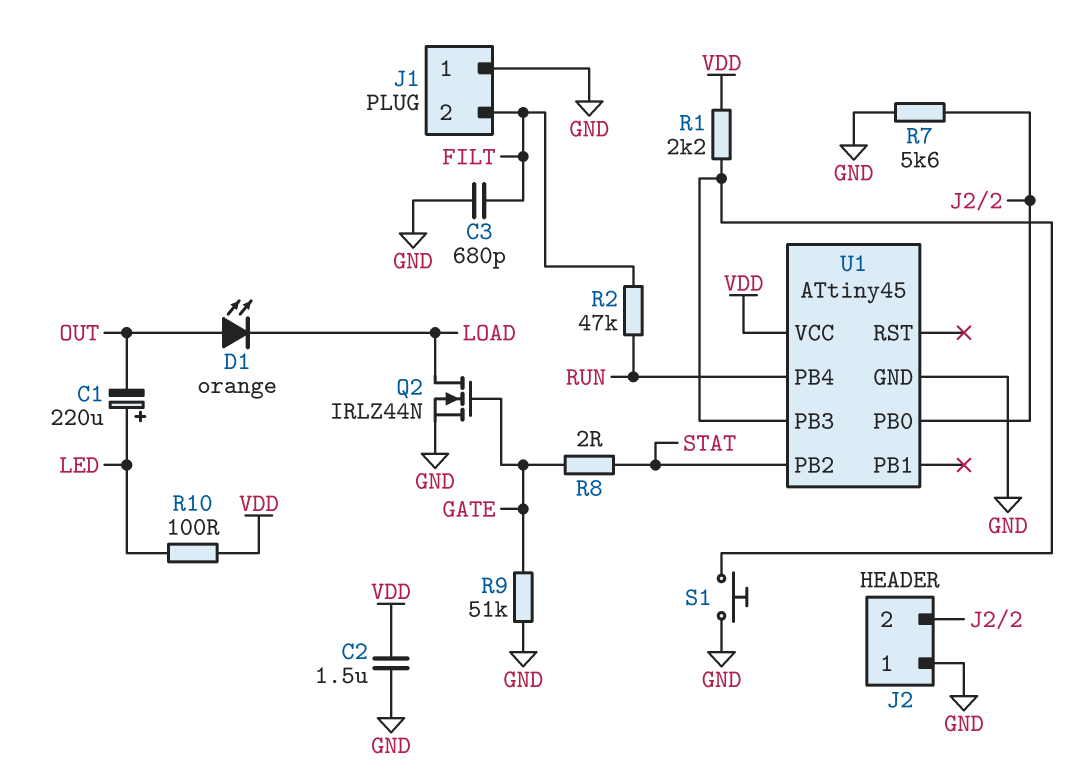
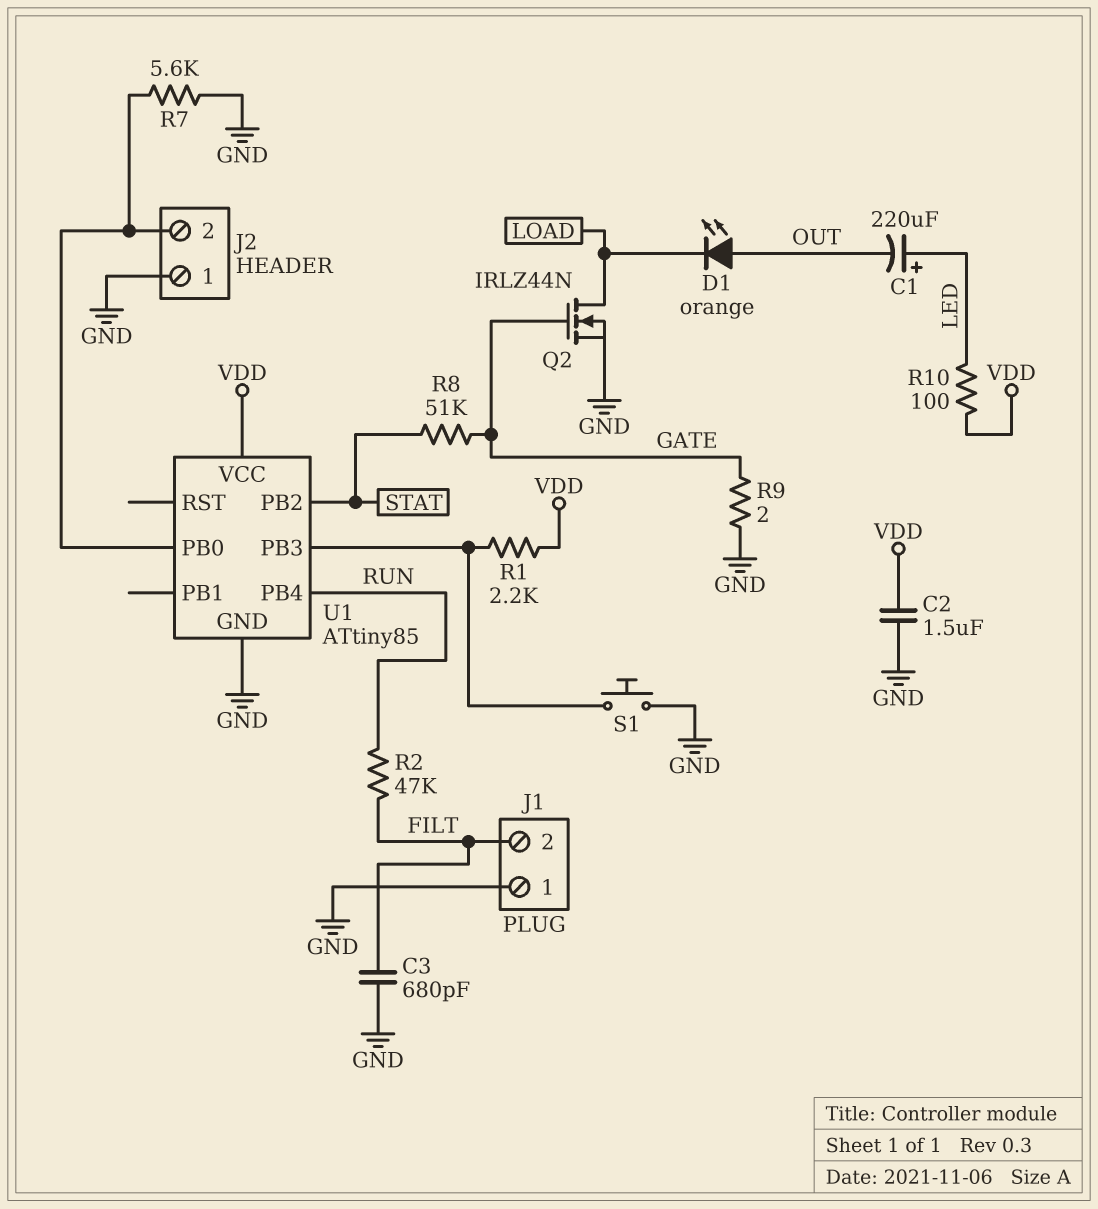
R8: 2 (GATE, STAT) -> 51k (GATE, STAT)
R9: 51k (GATE, GND) -> 2 (GATE, GND)
U1: ATtiny45 -> ATtiny85

